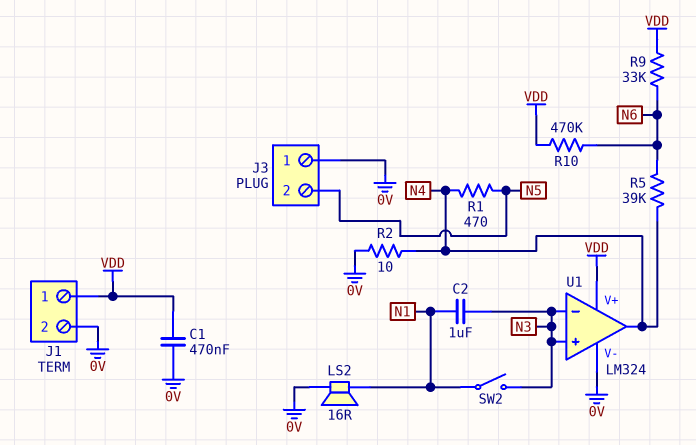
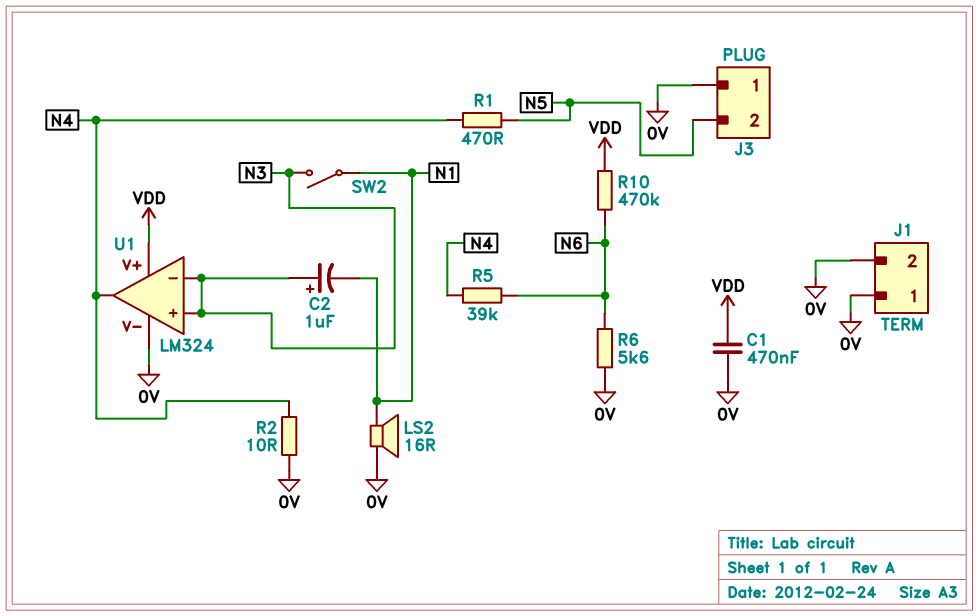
C2: 1uF (N1, N3) -> 1uF (plus N3, minus N1)
J1 pin 1: VDD -> 0V
R6: none -> 5.6k (0V, N6)
R9: 33k (N6, VDD) -> none

